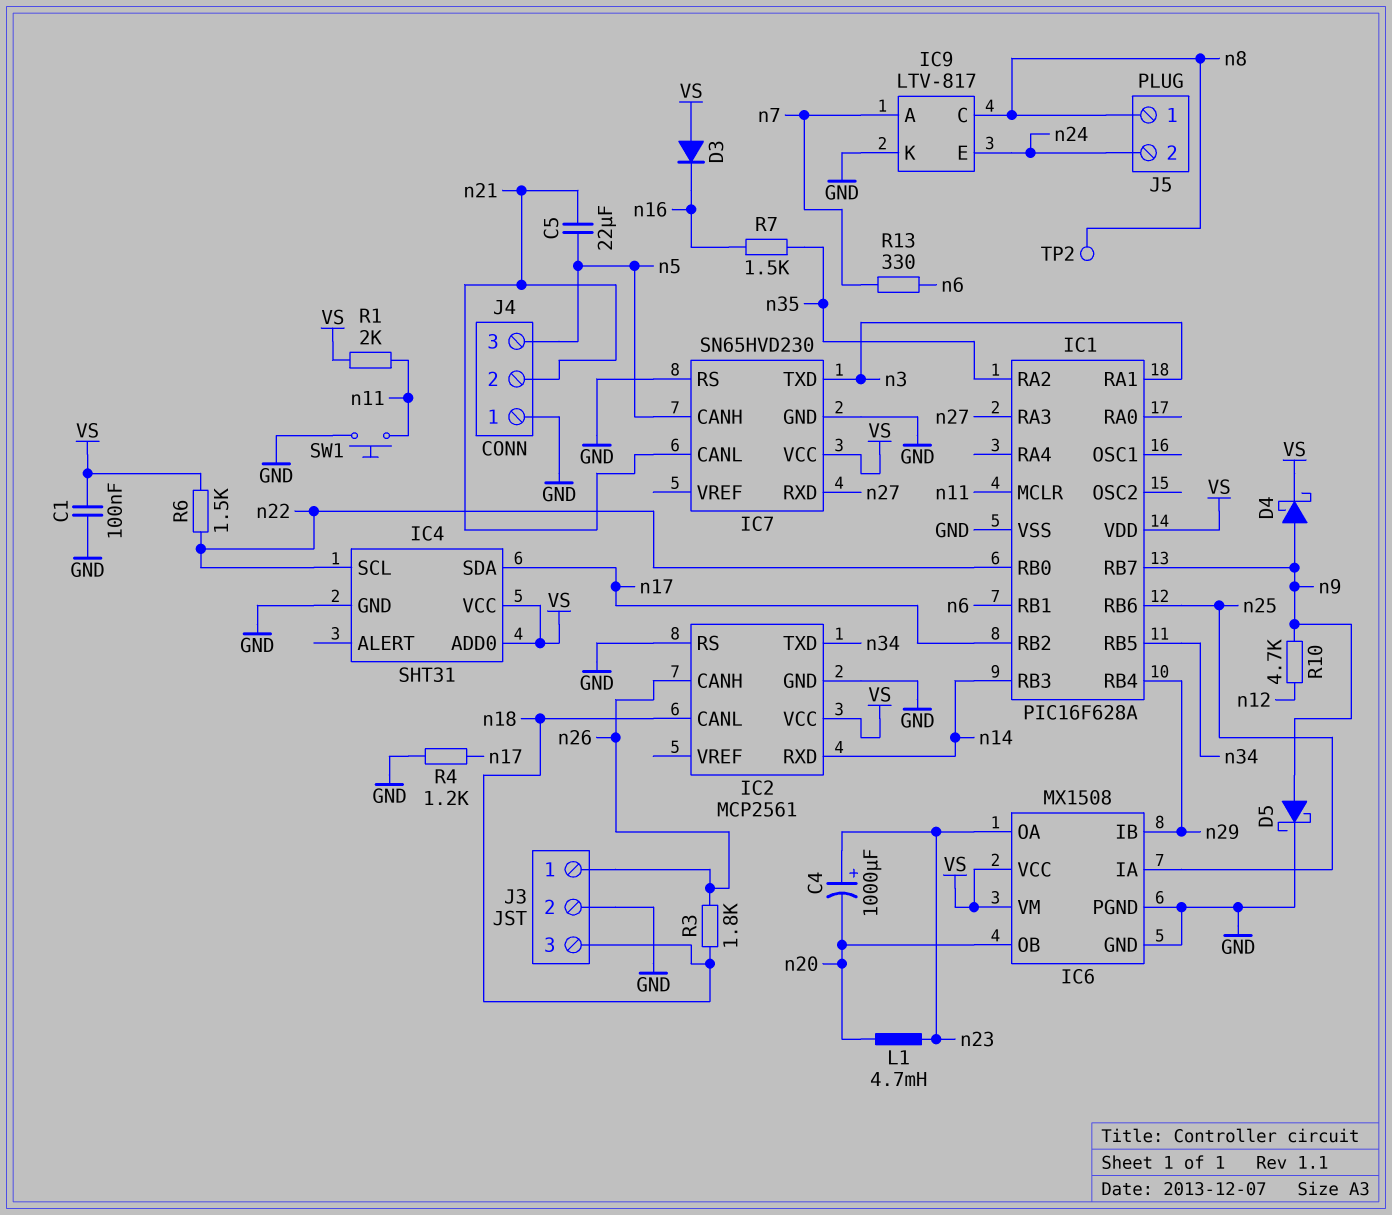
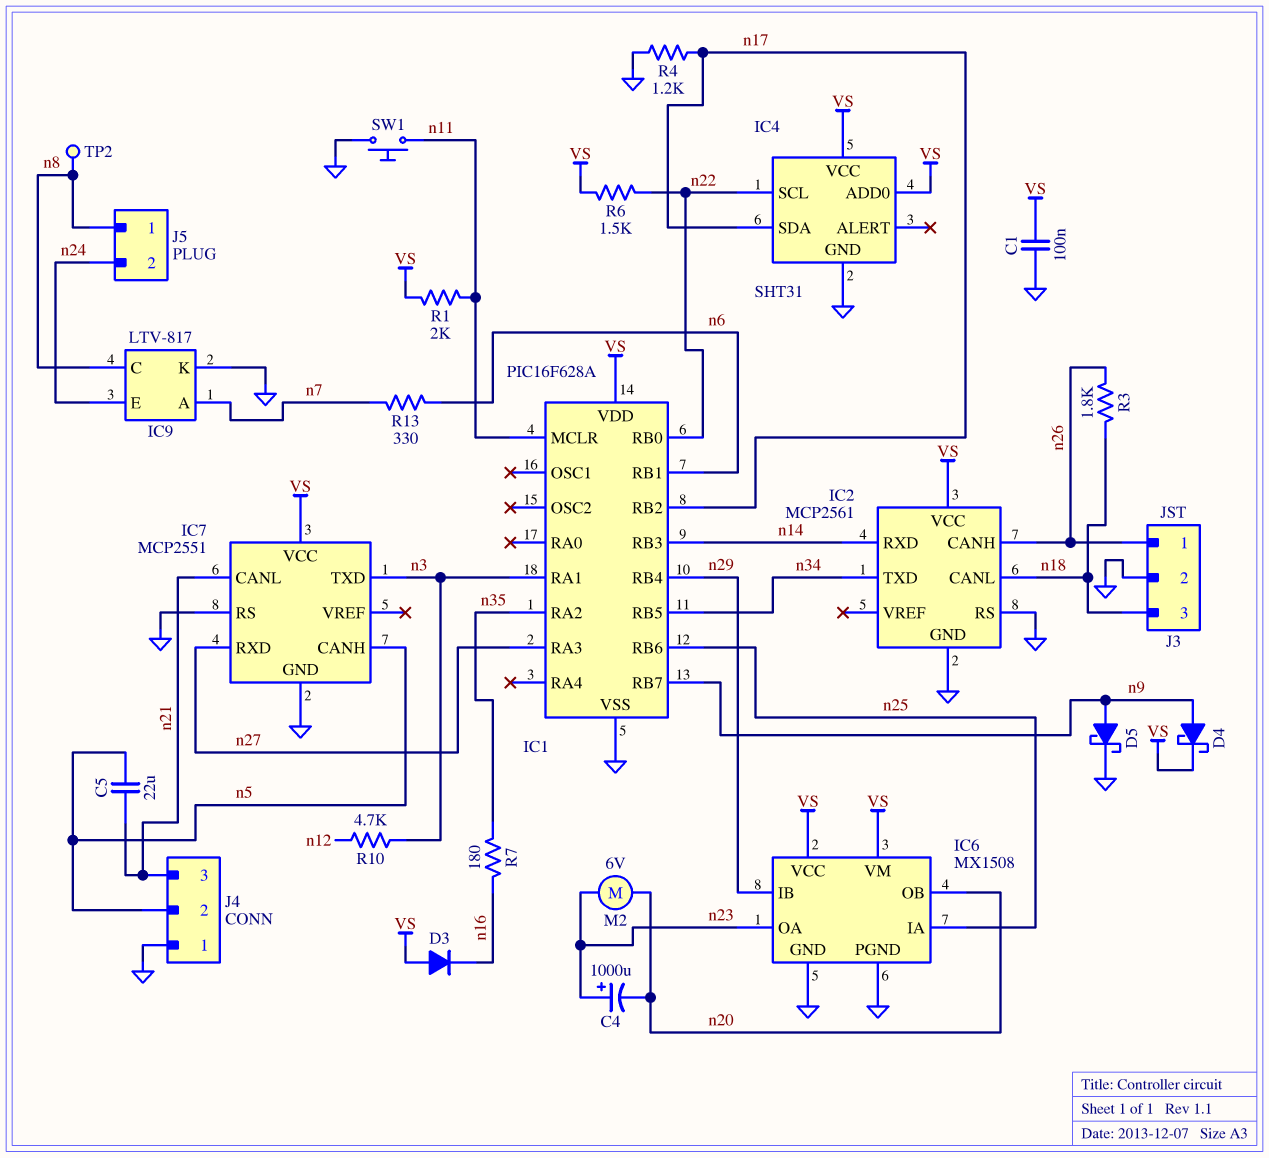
IC7: SN65HVD230 -> MCP2551
J4 pin 2: n21 -> n5
J4 pin 3: n5 -> n21
L1: 4.7mH (n20, n23) -> none
M2: none -> motor 6V (n20, n23)
R7: 1.5k (n16, n35) -> 180 (n16, n35)
R10: 4.7k (n9, n12) -> 4.7k (n3, n12)

